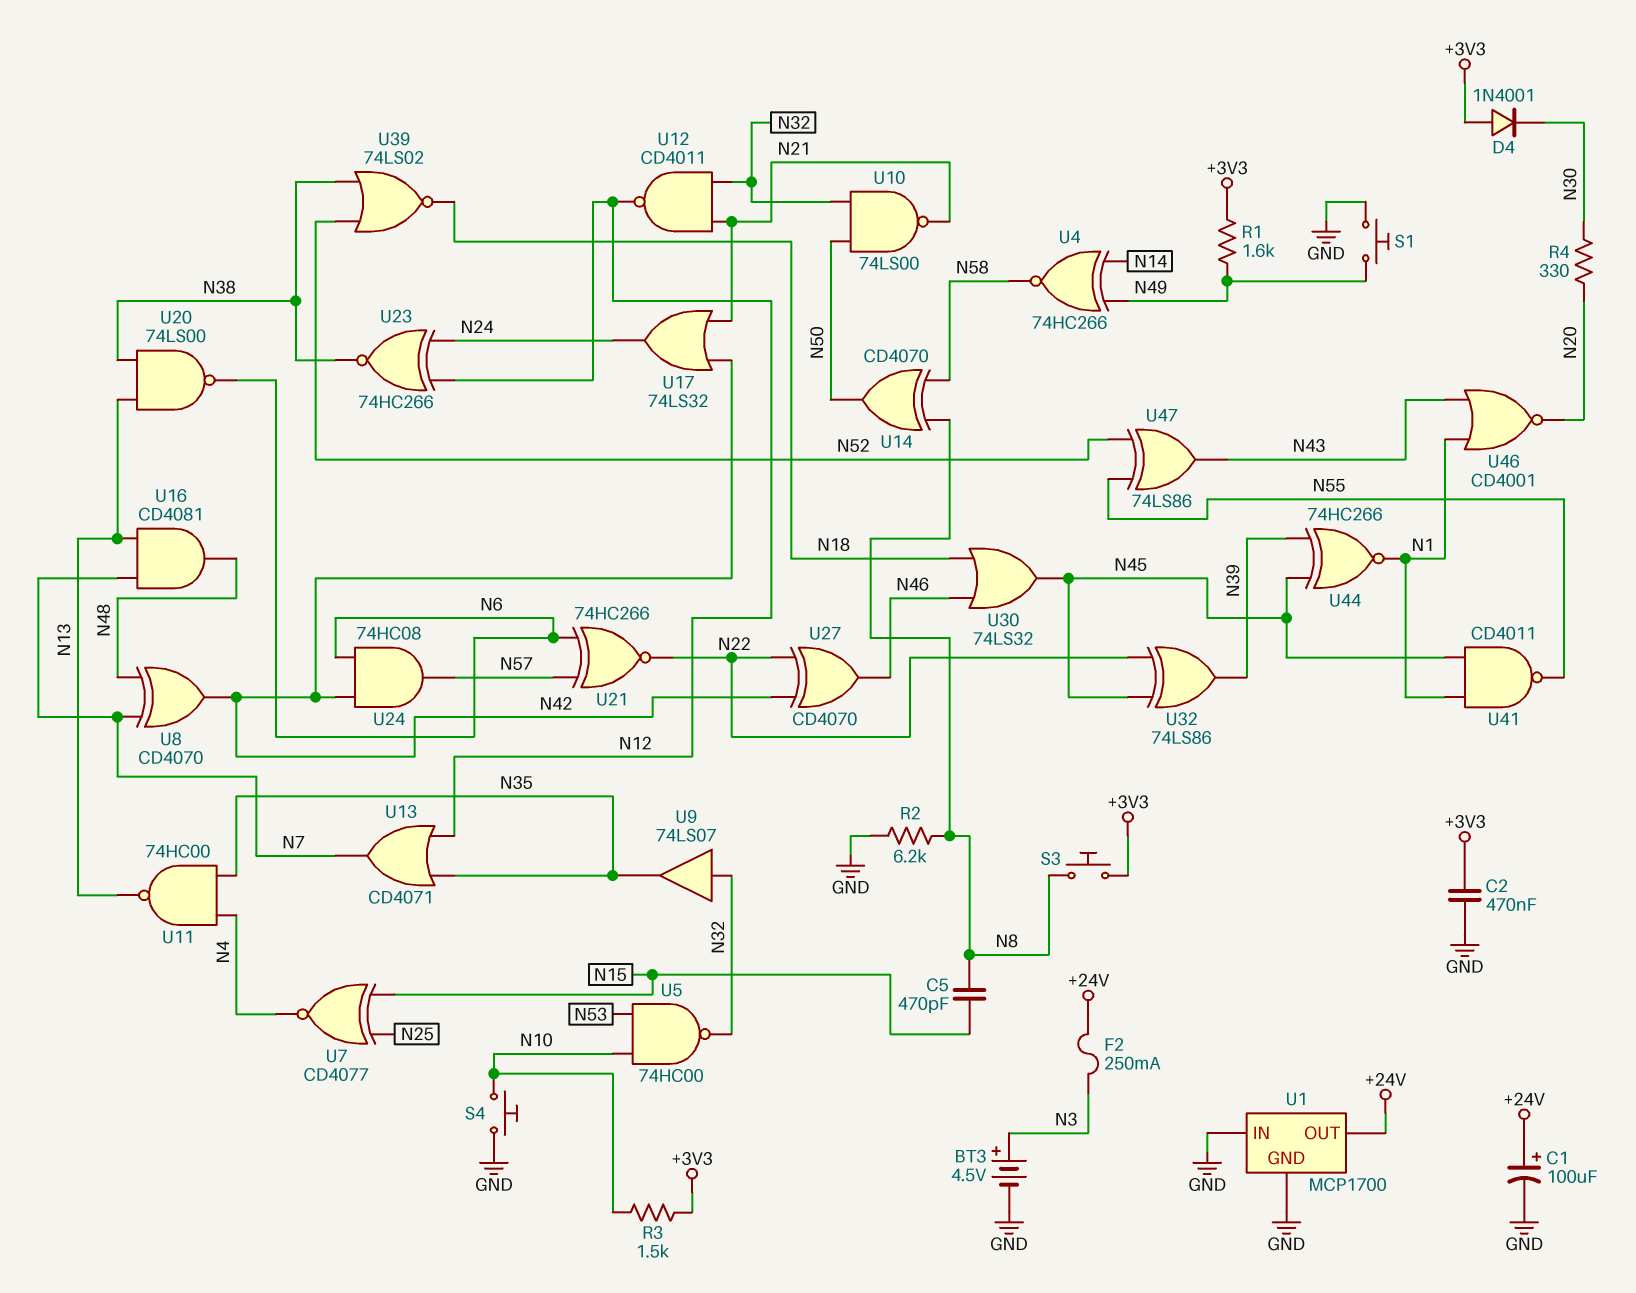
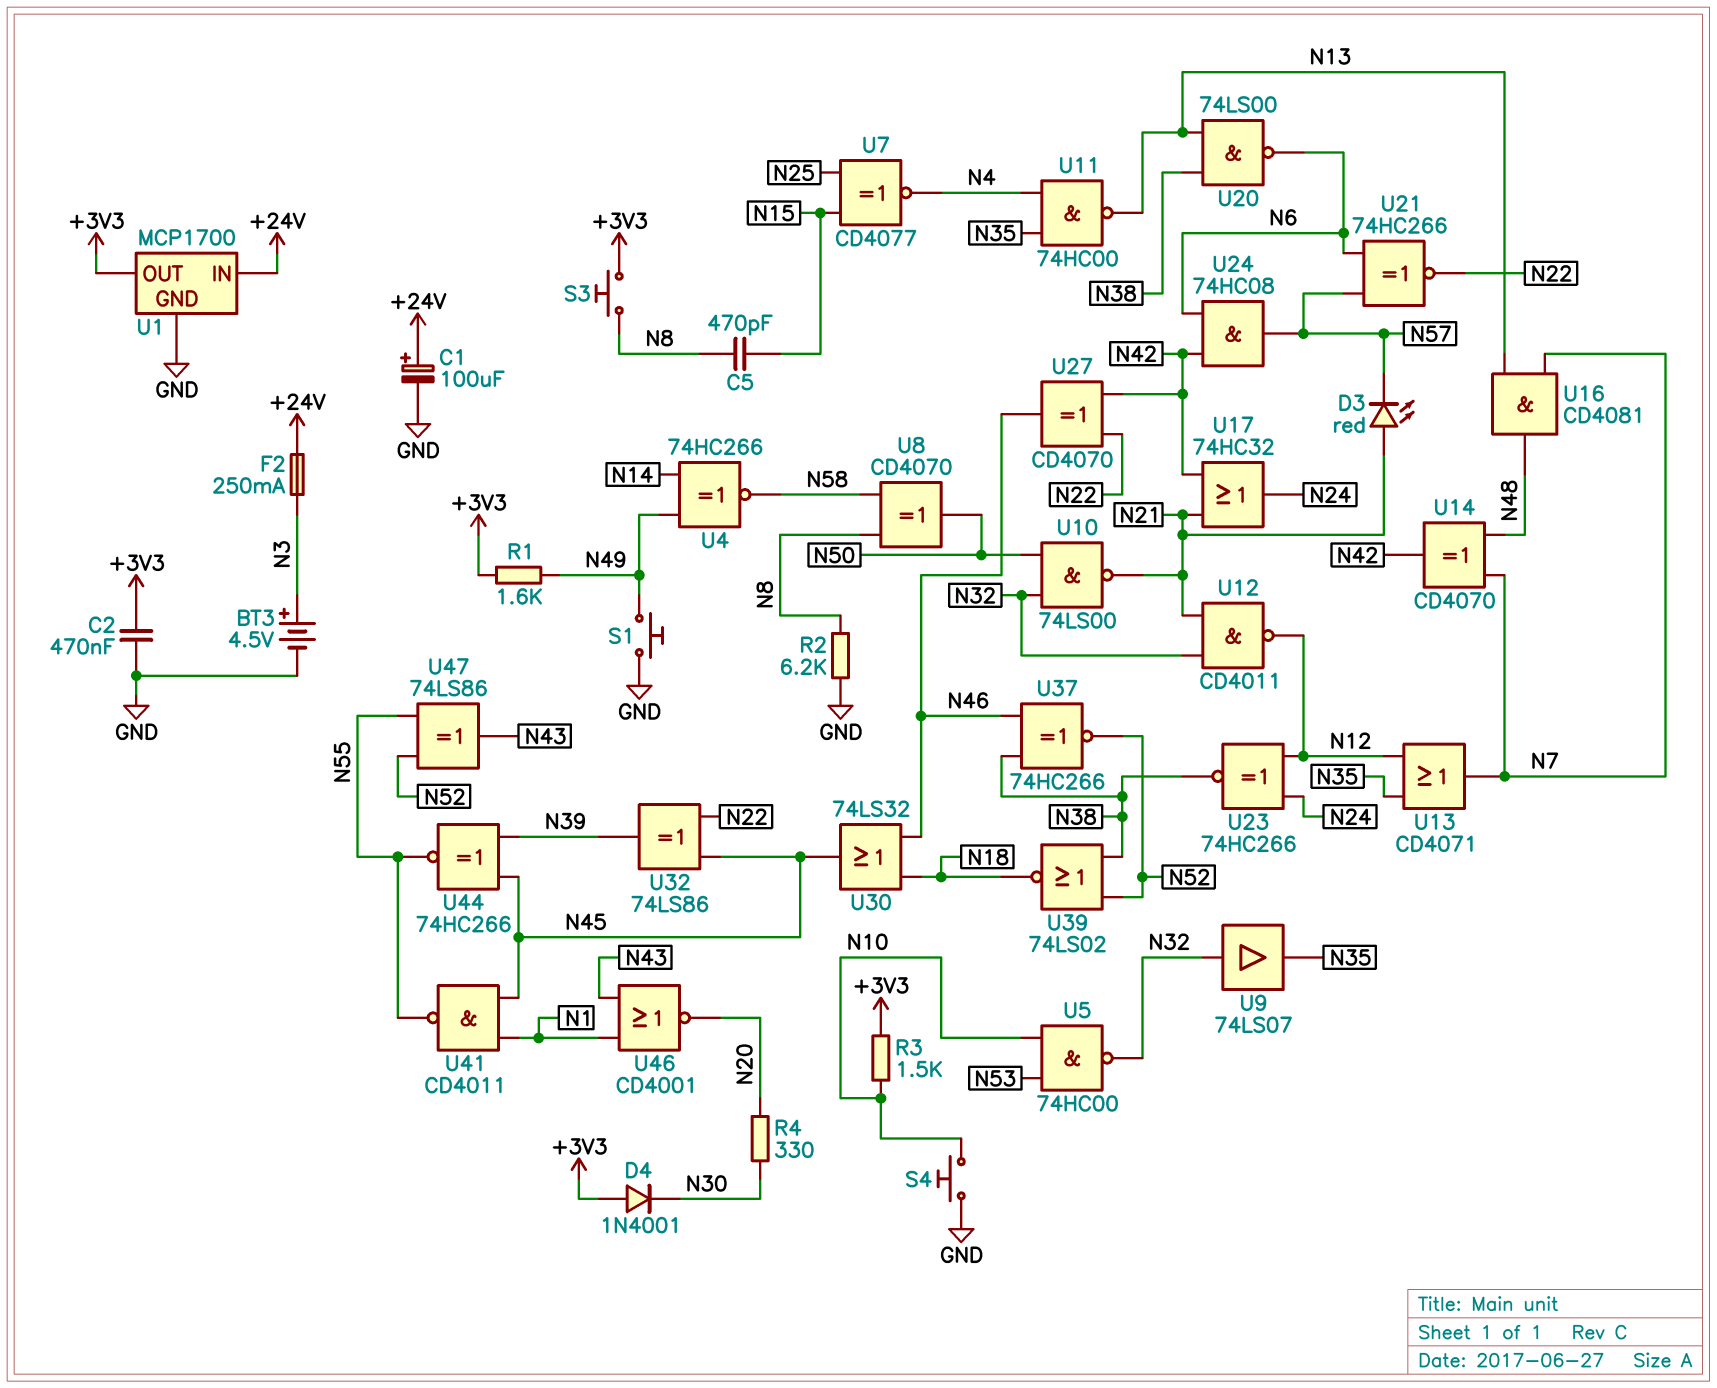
D3: none -> LED red (A N21, K N57)
U1 pin IN: GND -> +24V
U1 pin OUT: +24V -> +3V3
U8: XOR CD4070 (in N7, in N48, out N42) -> XOR CD4070 (in N8, in N58, out N50)
U14: XOR CD4070 (in N8, in N58, out N50) -> XOR CD4070 (in N7, in N48, out N42)
U17: OR 74LS32 (in N21, in N42, out N24) -> OR 74HC32 (in N21, in N42, out N24)
U37: none -> XNOR 74HC266 (in N38, in N46, out N52)
U44: XNOR 74HC266 (in N39, in N45, out N1) -> XNOR 74HC266 (in N39, in N45, out N55)

